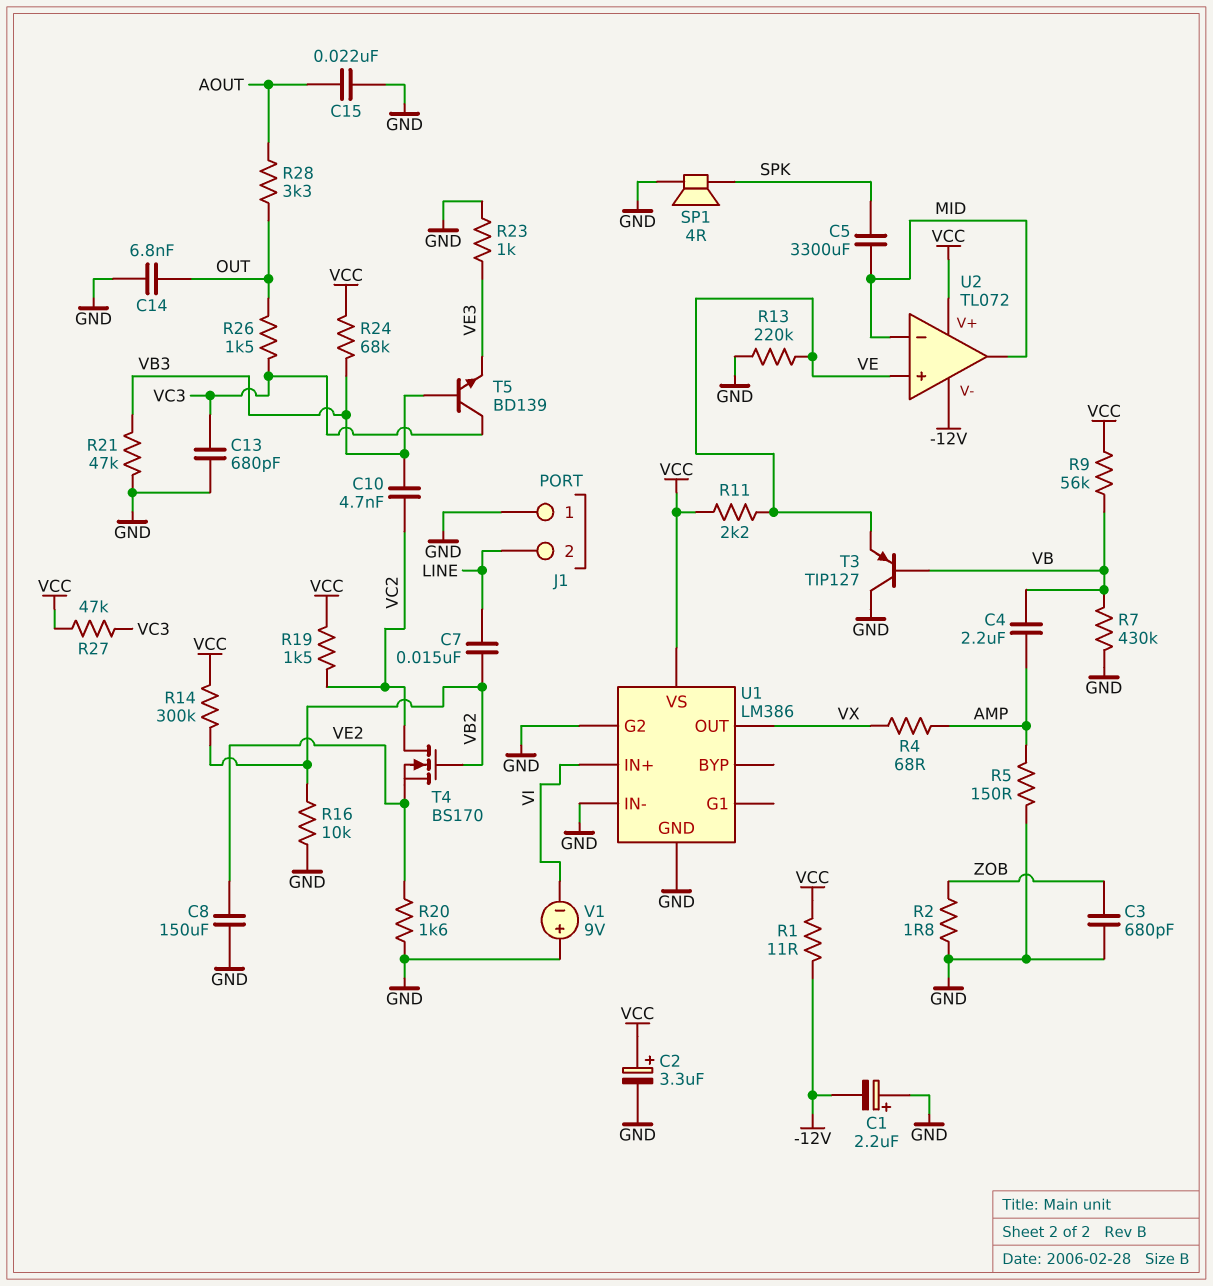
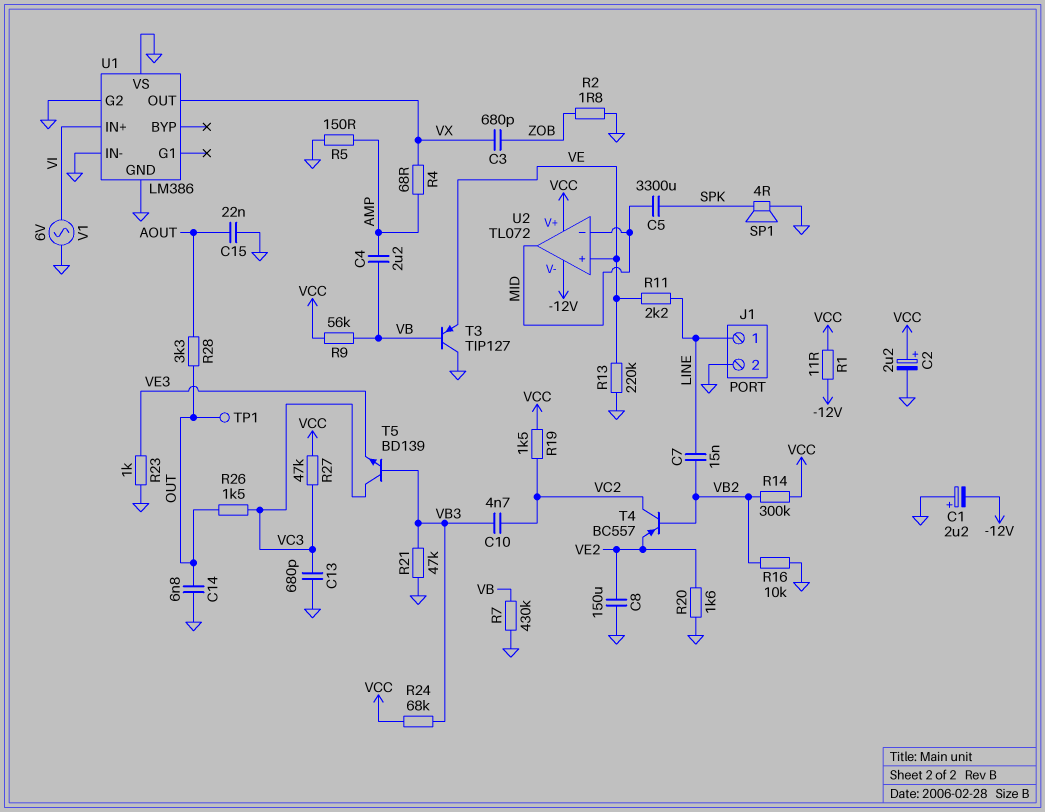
C2: 3.3uF (plus VCC, minus GND) -> 2.2uF (plus VCC, minus GND)
C3: 680pF (GND, ZOB) -> 680pF (VX, ZOB)
J1 pin 1: GND -> LINE
J1 pin 2: LINE -> GND
R11: 2.2k (VCC, VE) -> 2.2k (LINE, VE)
T4: NMOS BS170 (G VB2, D VC2, S VE2) -> PNP BC557 (B VB2, C VC2, E VE2)
TP1: none -> test point (OUT)
U1 pin VS: VCC -> GND
V1: 9V (plus GND, minus VI) -> AC 6V (GND, VI)

